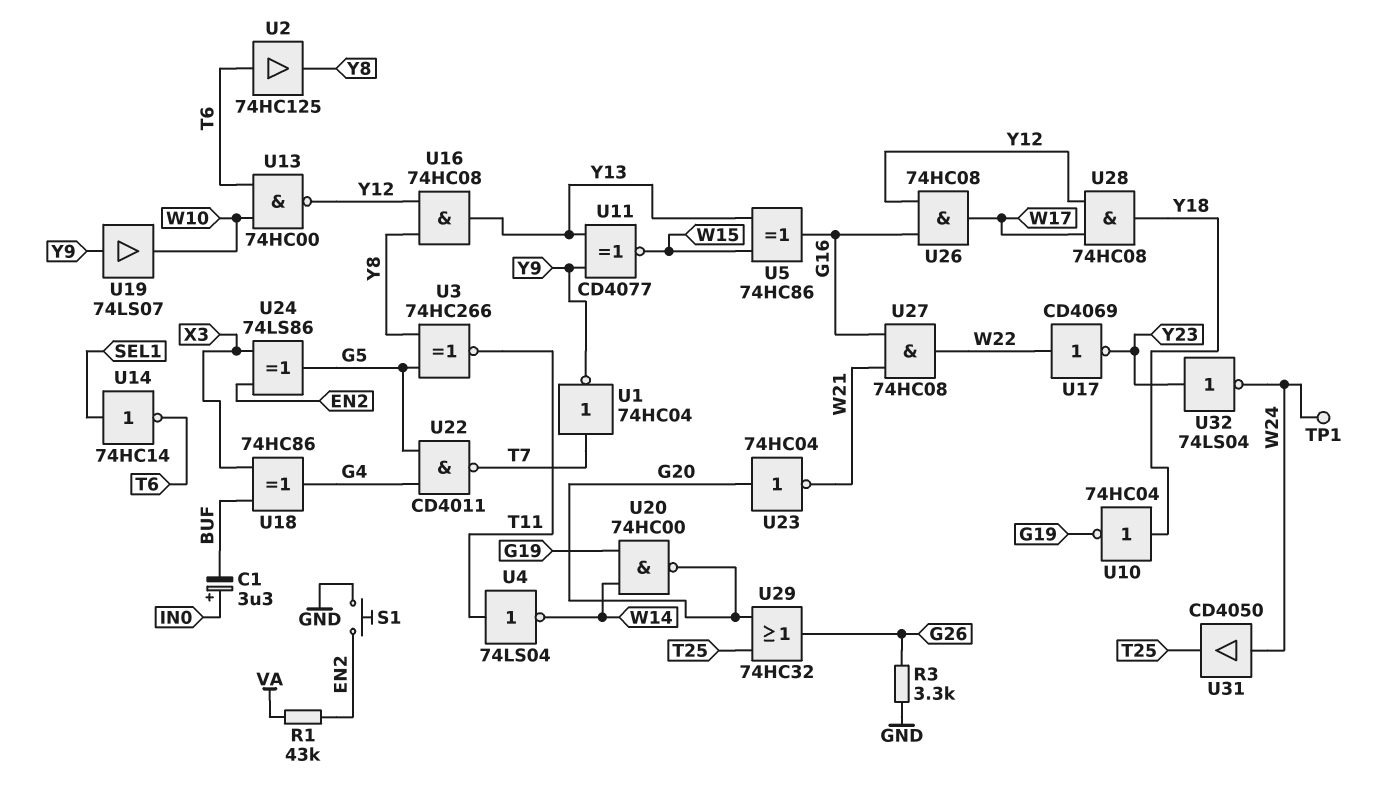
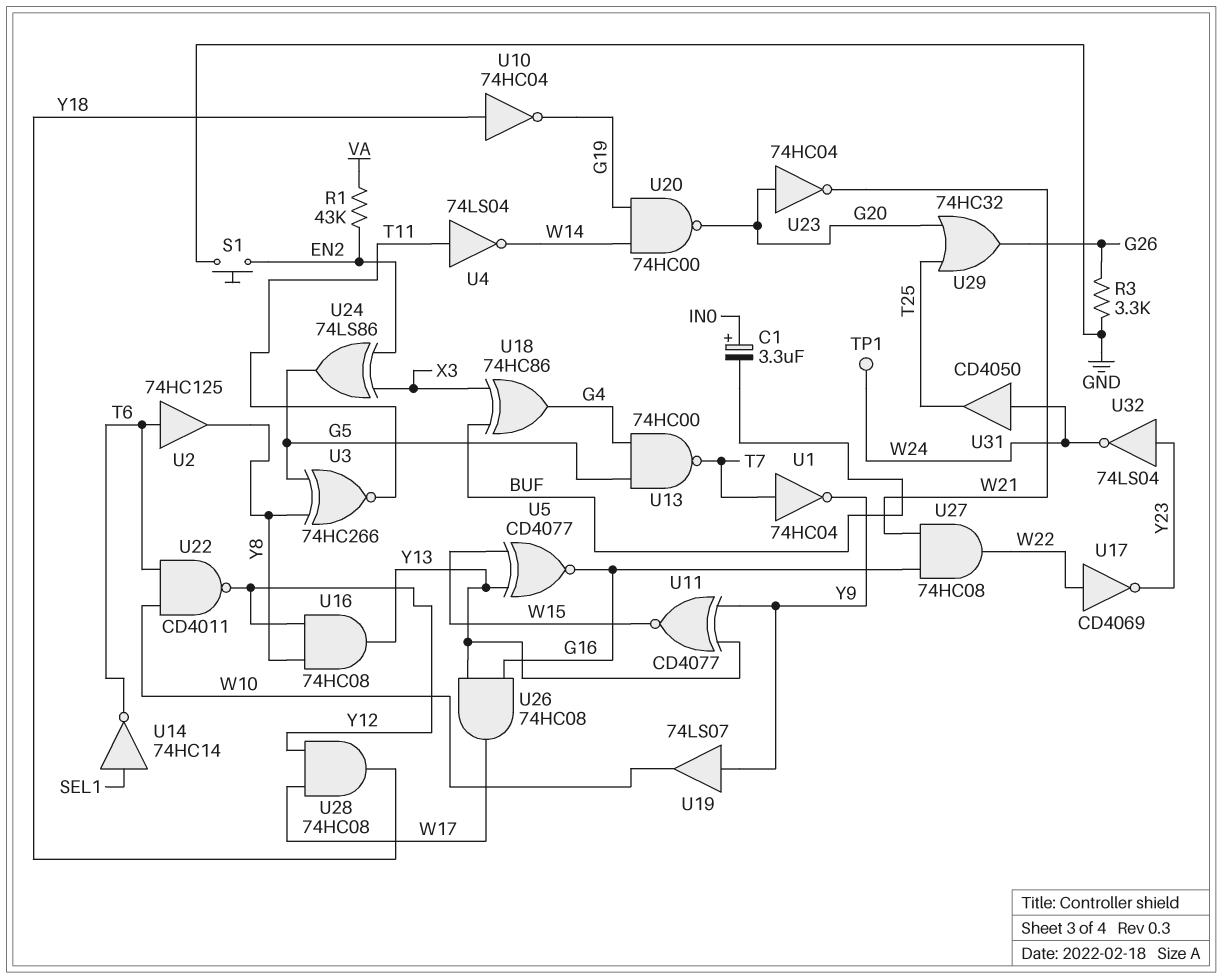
U5: XOR 74HC86 (in W15, in Y13, out G16) -> XNOR CD4077 (in W15, in Y13, out G16)
U13: NAND 74HC00 (in T6, in W10, out Y12) -> NAND 74HC00 (in G4, in G5, out T7)
U22: NAND CD4011 (in G4, in G5, out T7) -> NAND CD4011 (in T6, in W10, out Y12)
U26: AND 74HC08 (in G16, in Y12, out W17) -> AND 74HC08 (in G16, in Y13, out W17)

